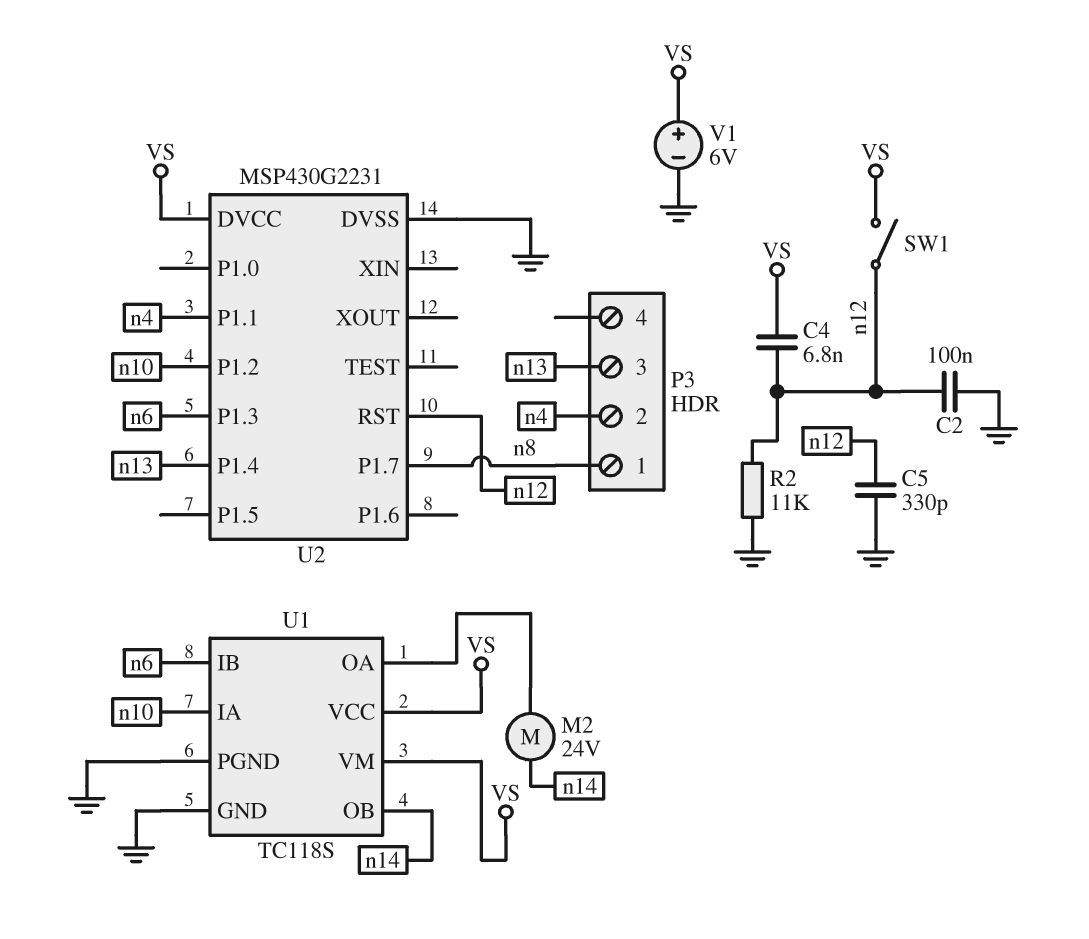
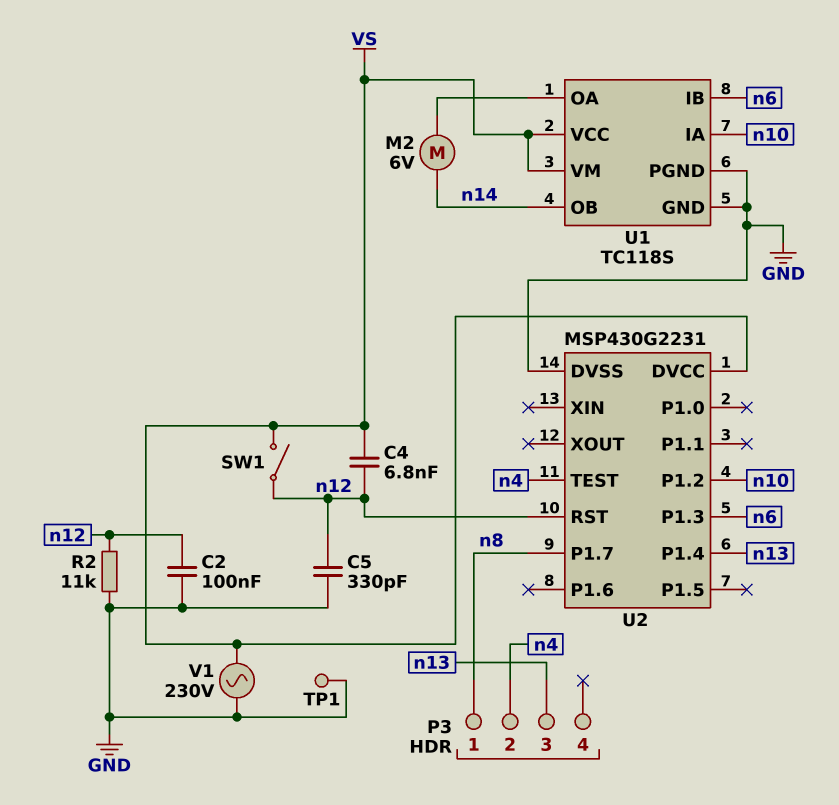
M2: motor 24V (U1/OA, n14) -> motor 6V (U1/OA, n14)
TP1: none -> test point (GND)
U2 pin P1.1: n4 -> none
U2 pin TEST: none -> n4
V1: 6V (plus VS, minus GND) -> AC 230V (GND, VS)

